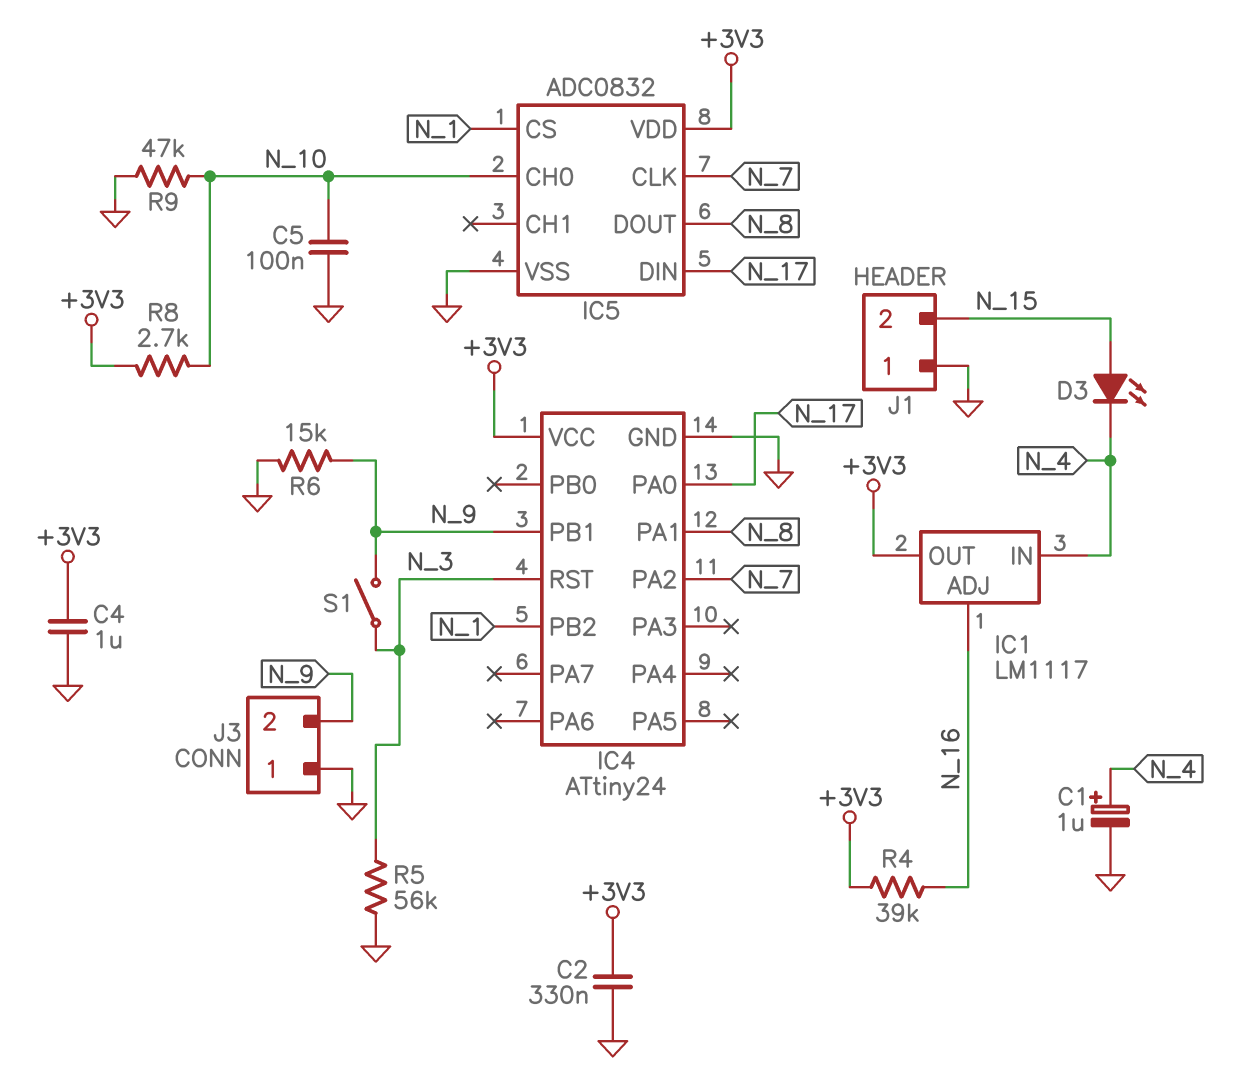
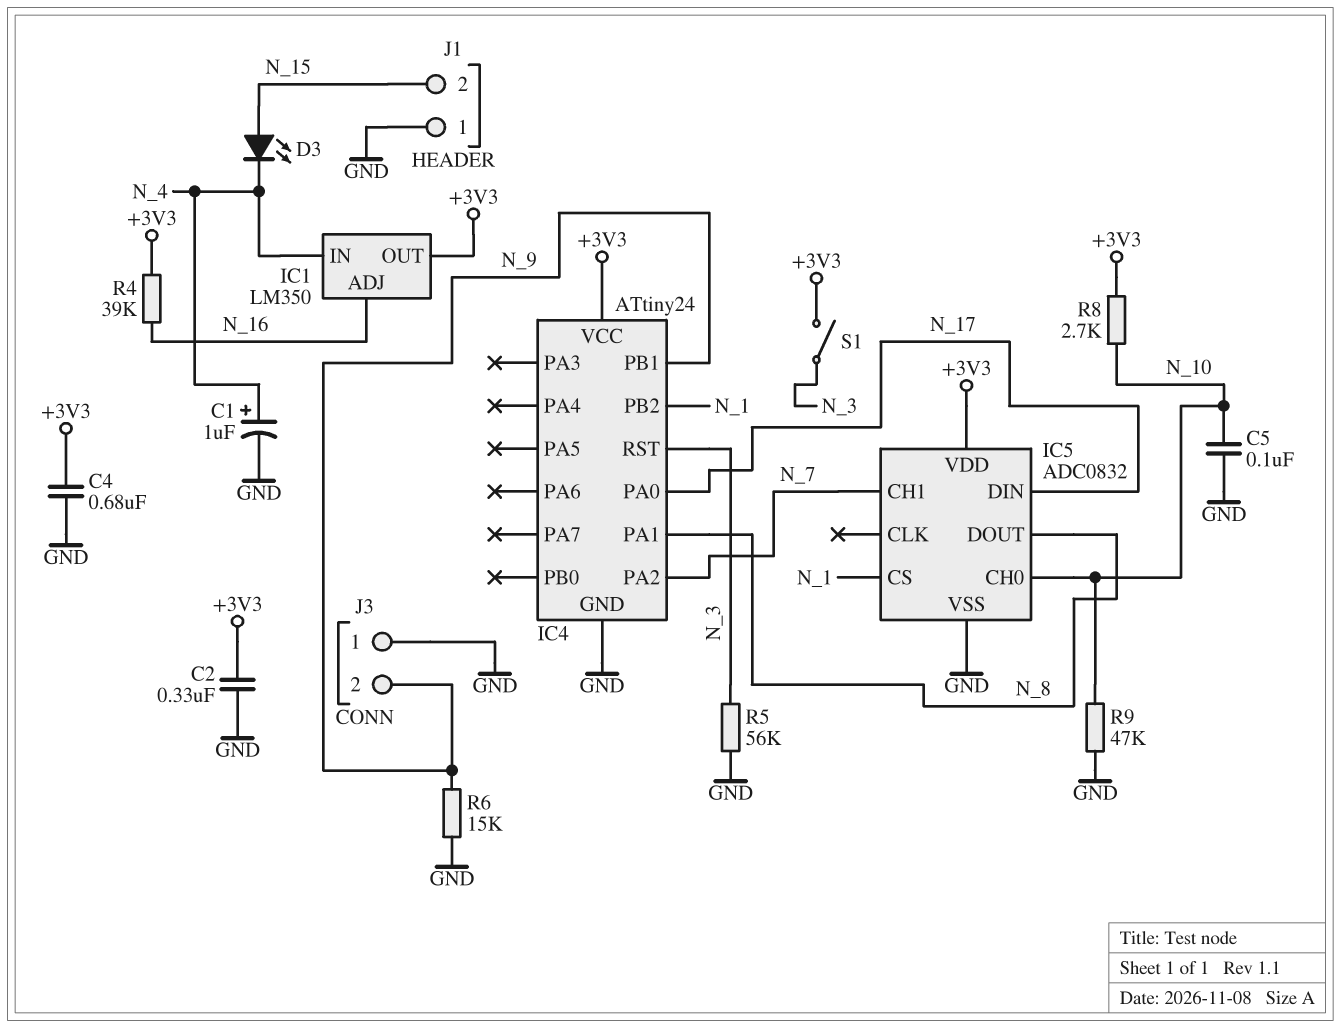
C4: 1uF (+3V3, GND) -> 680nF (+3V3, GND)
IC1: LM1117 -> LM350
IC5 pin CH1: none -> N_7
IC5 pin CLK: N_7 -> none
S1: switch (N_3, N_9) -> switch (+3V3, N_3)

